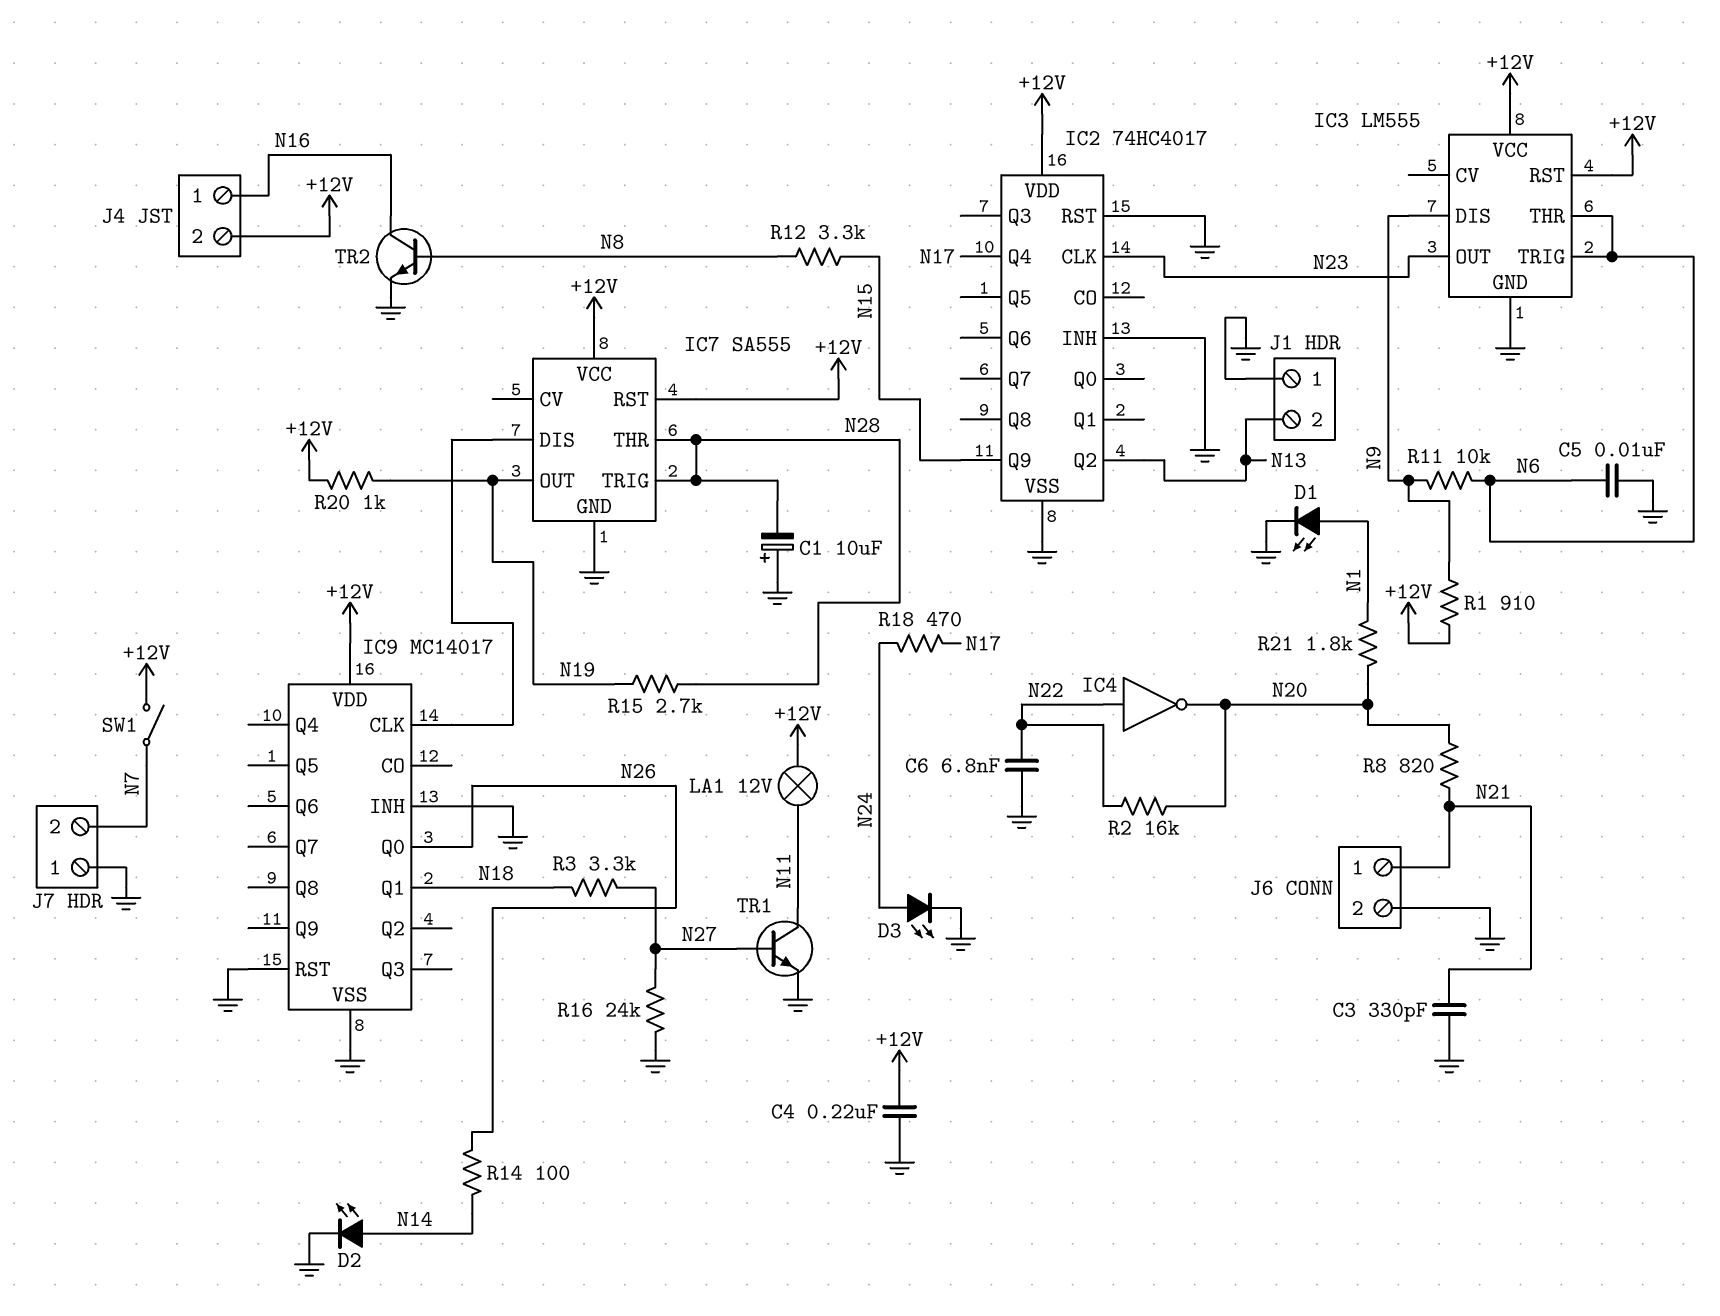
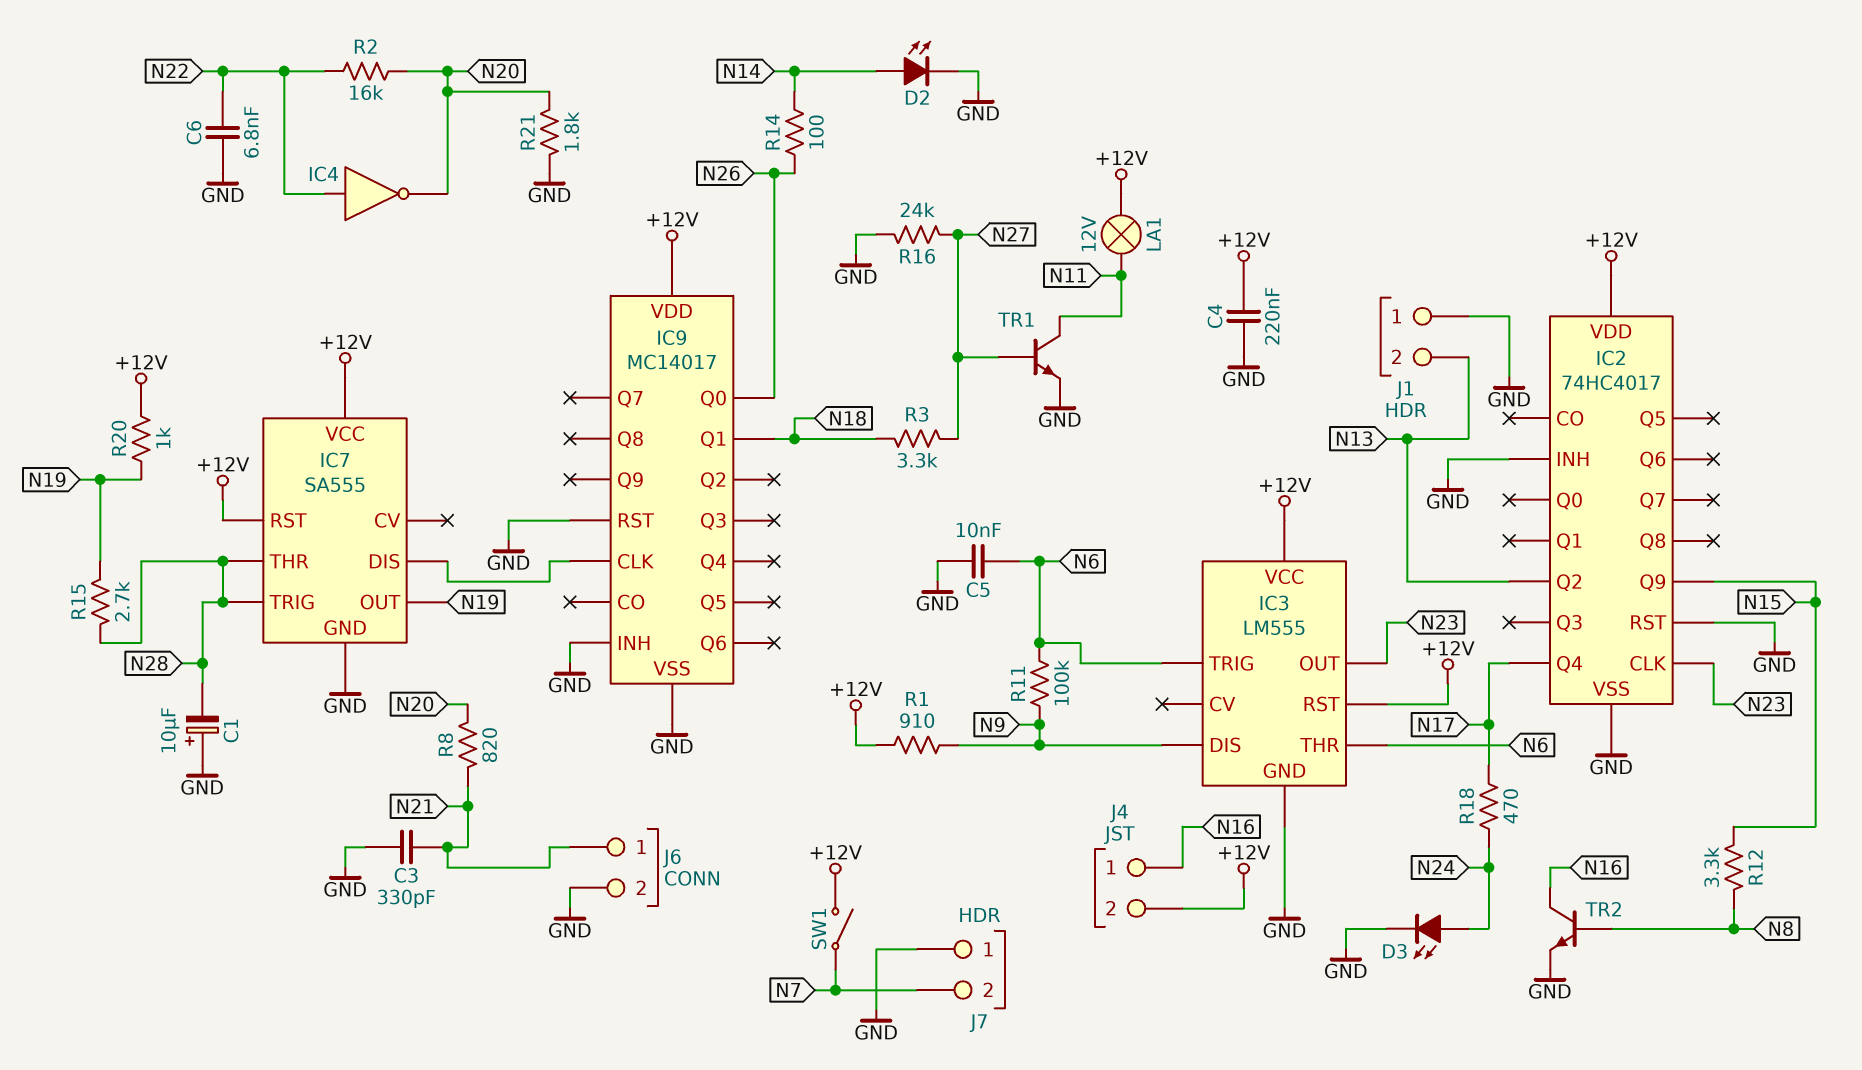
D1: LED (A N1, K GND) -> none
R11: 10k (N6, N9) -> 100k (N6, N9)
R21: 1.8k (N1, N20) -> 1.8k (GND, N20)

